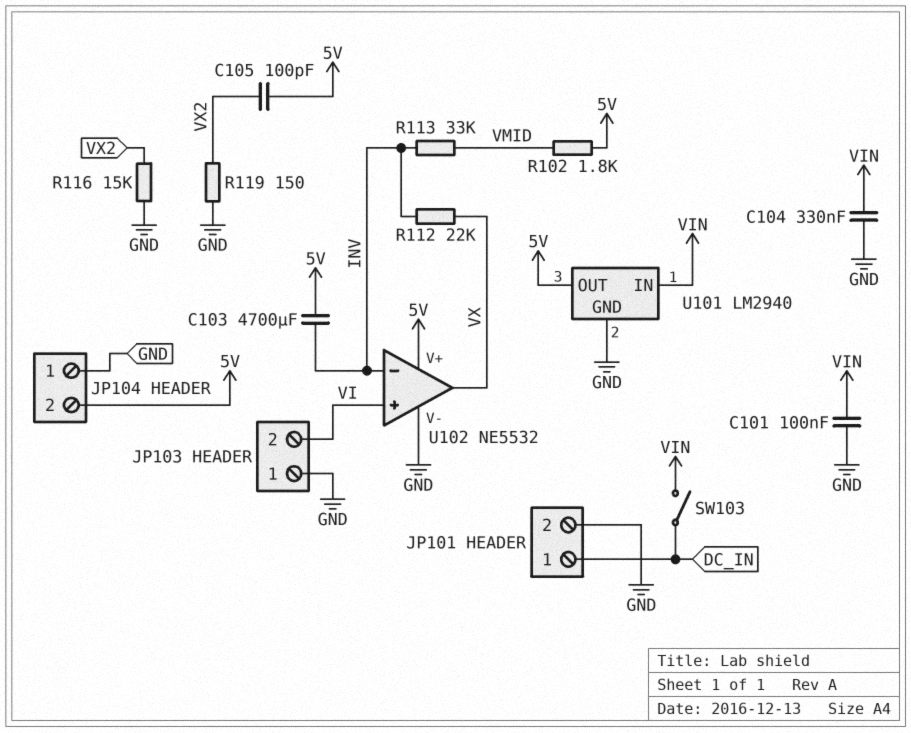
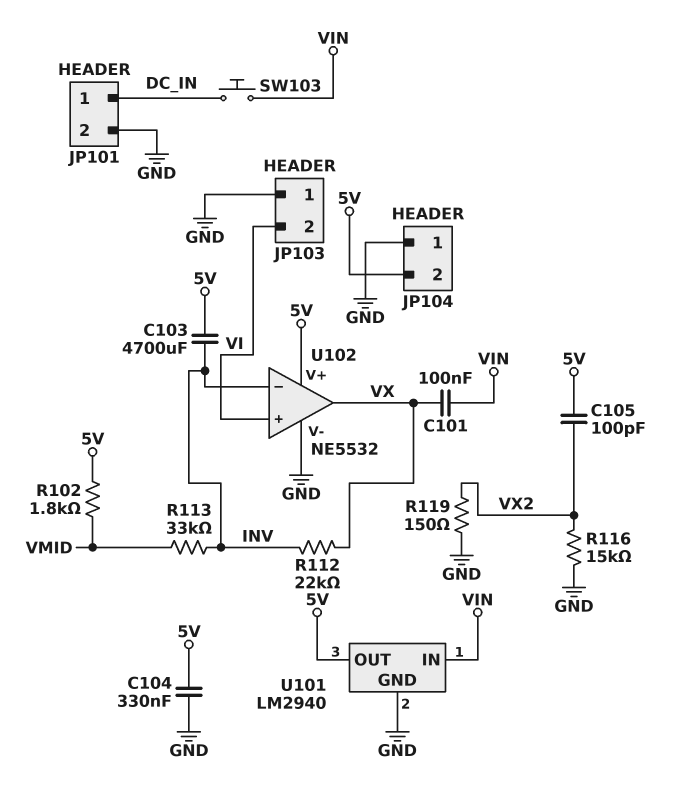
C101: 100nF (GND, VIN) -> 100nF (VIN, VX)
C104: 330nF (GND, VIN) -> 330nF (5V, GND)
SW103: switch (DC_IN, VIN) -> button (DC_IN, VIN)

